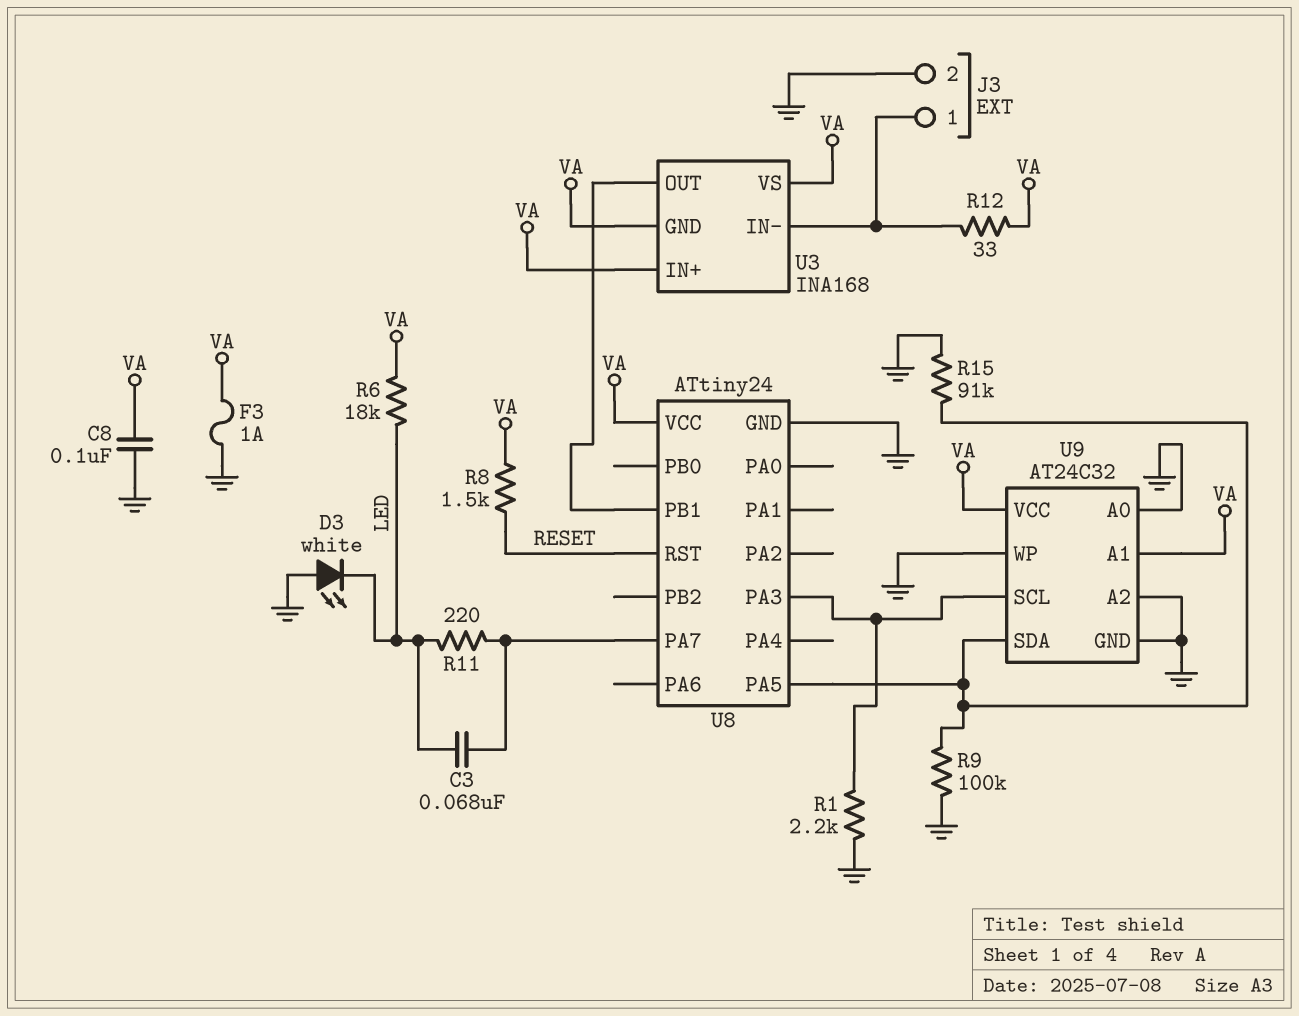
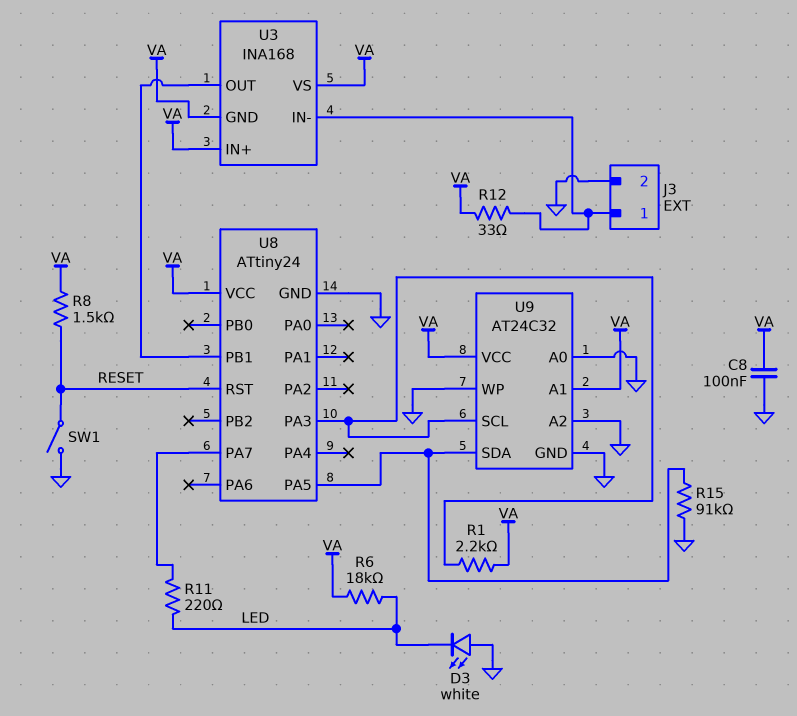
C3: 68nF (LED, U8/PA7) -> none
F3: 1A (GND, VA) -> none
R1: 2.2k (GND, U8/PA3) -> 2.2k (U8/PA3, VA)
R9: 100k (GND, U8/PA5) -> none
SW1: none -> switch (GND, RESET)

